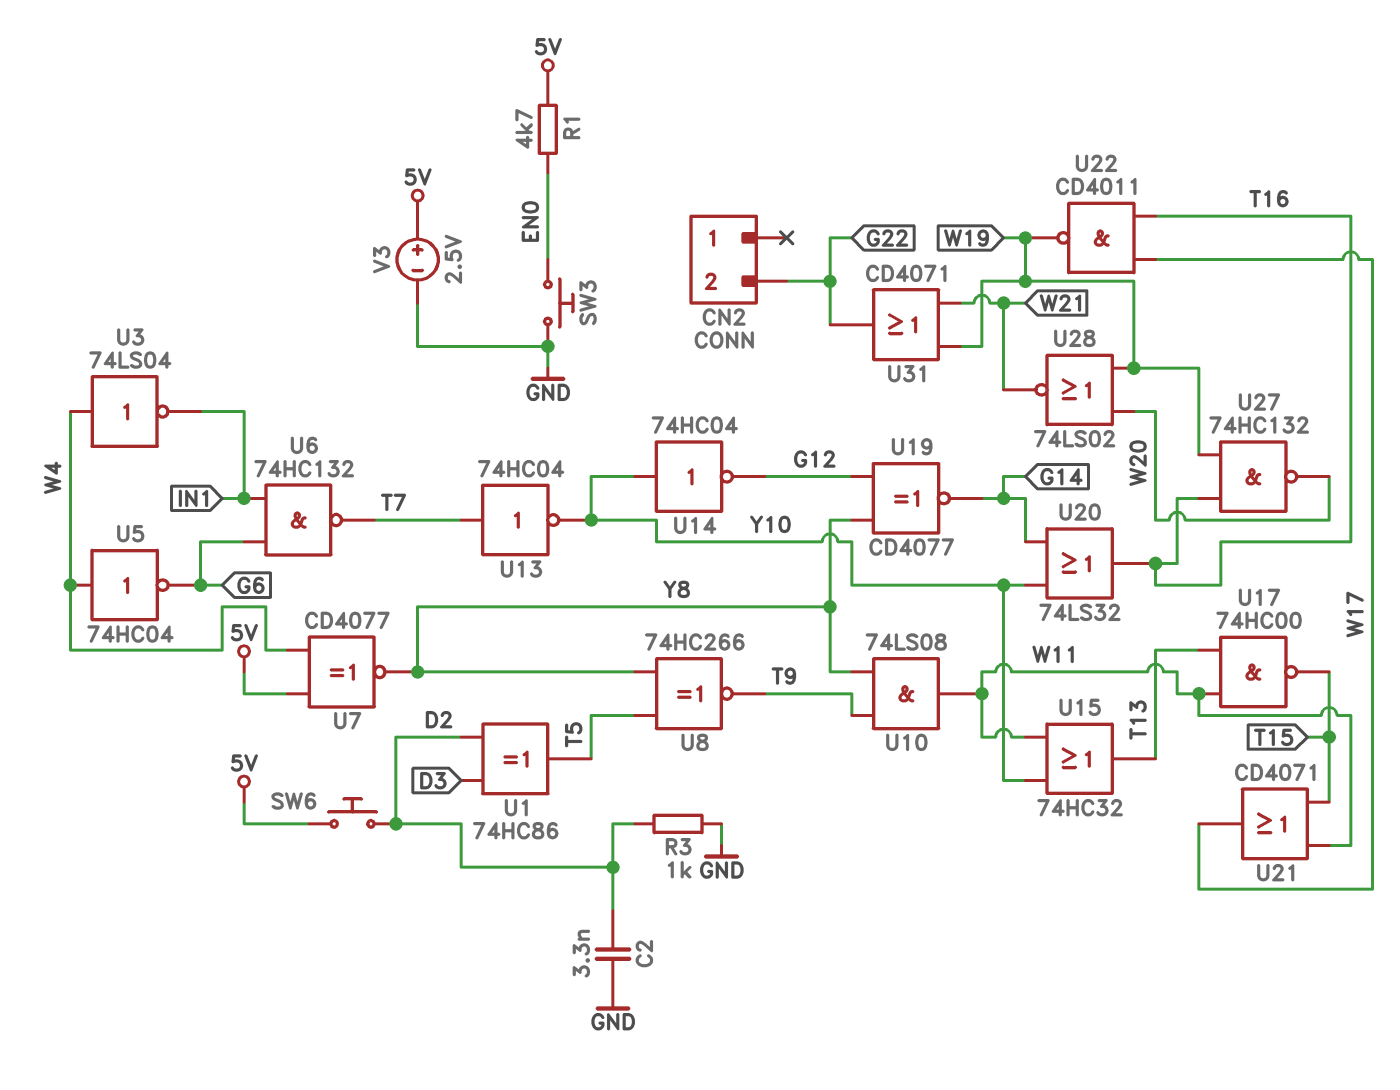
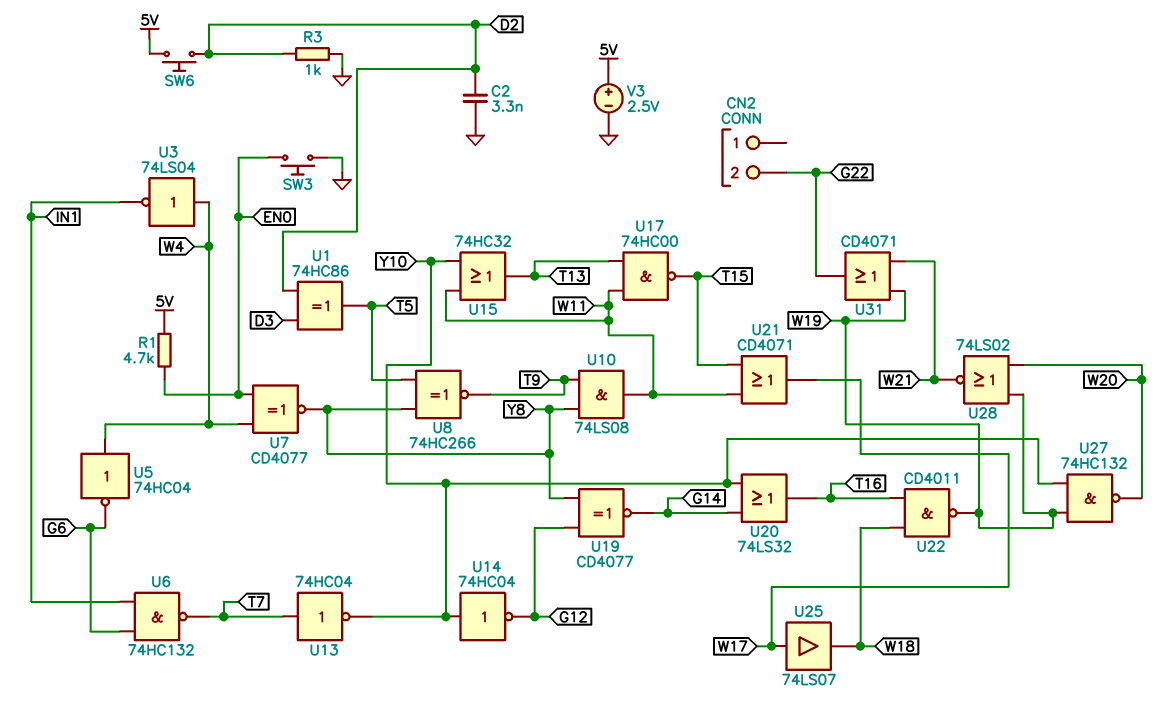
U7: XNOR CD4077 (in 5V, in W4, out Y8) -> XNOR CD4077 (in EN0, in W4, out Y8)
U22: NAND CD4011 (in T16, in W17, out W19) -> NAND CD4011 (in T16, in W18, out W19)
U25: none -> buffer 74LS07 (in W17, out W18)
U27: NAND 74HC132 (in T16, in W19, out W20) -> NAND 74HC132 (in W19, in Y10, out W20)

